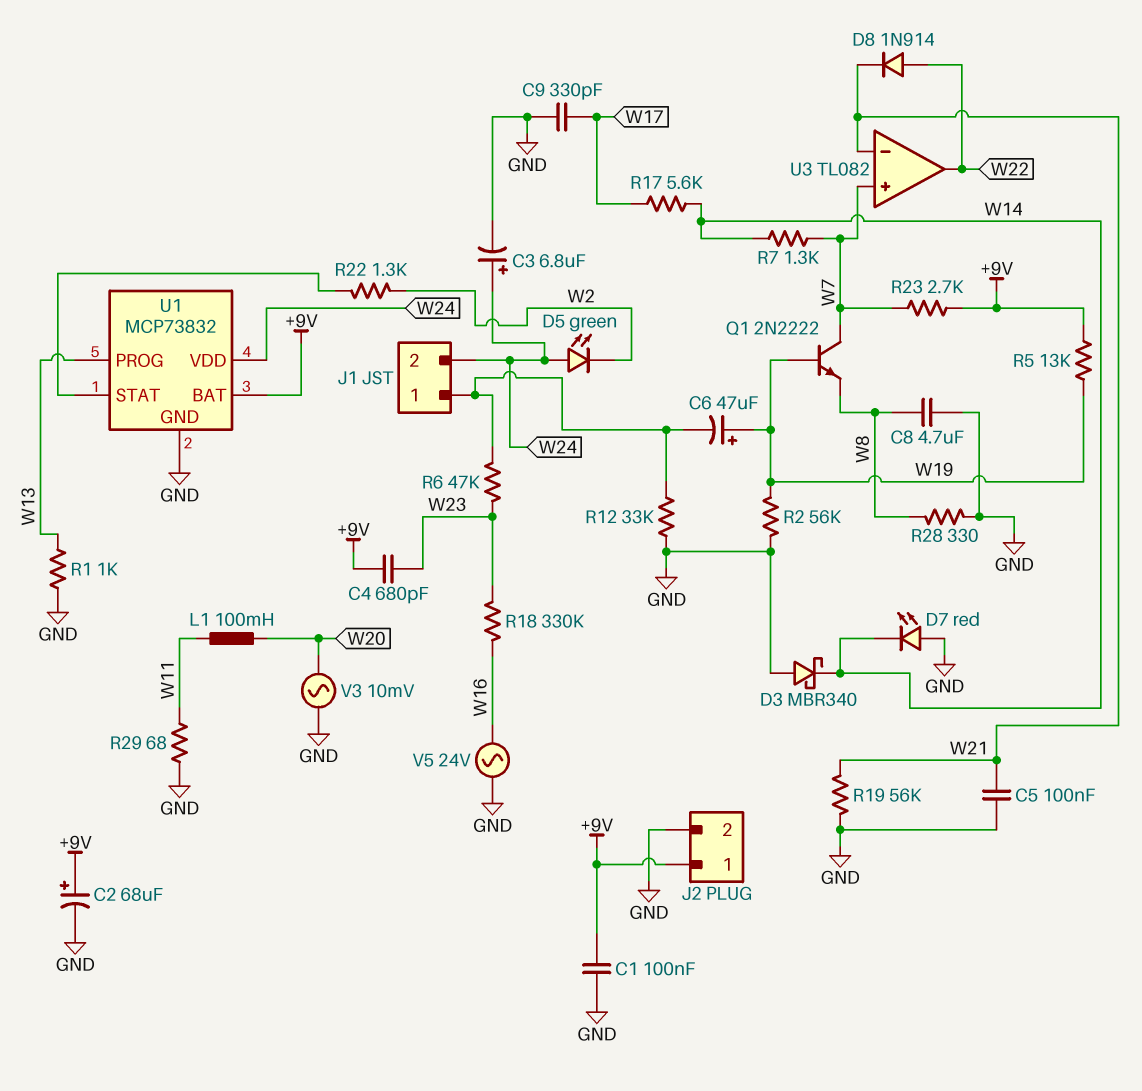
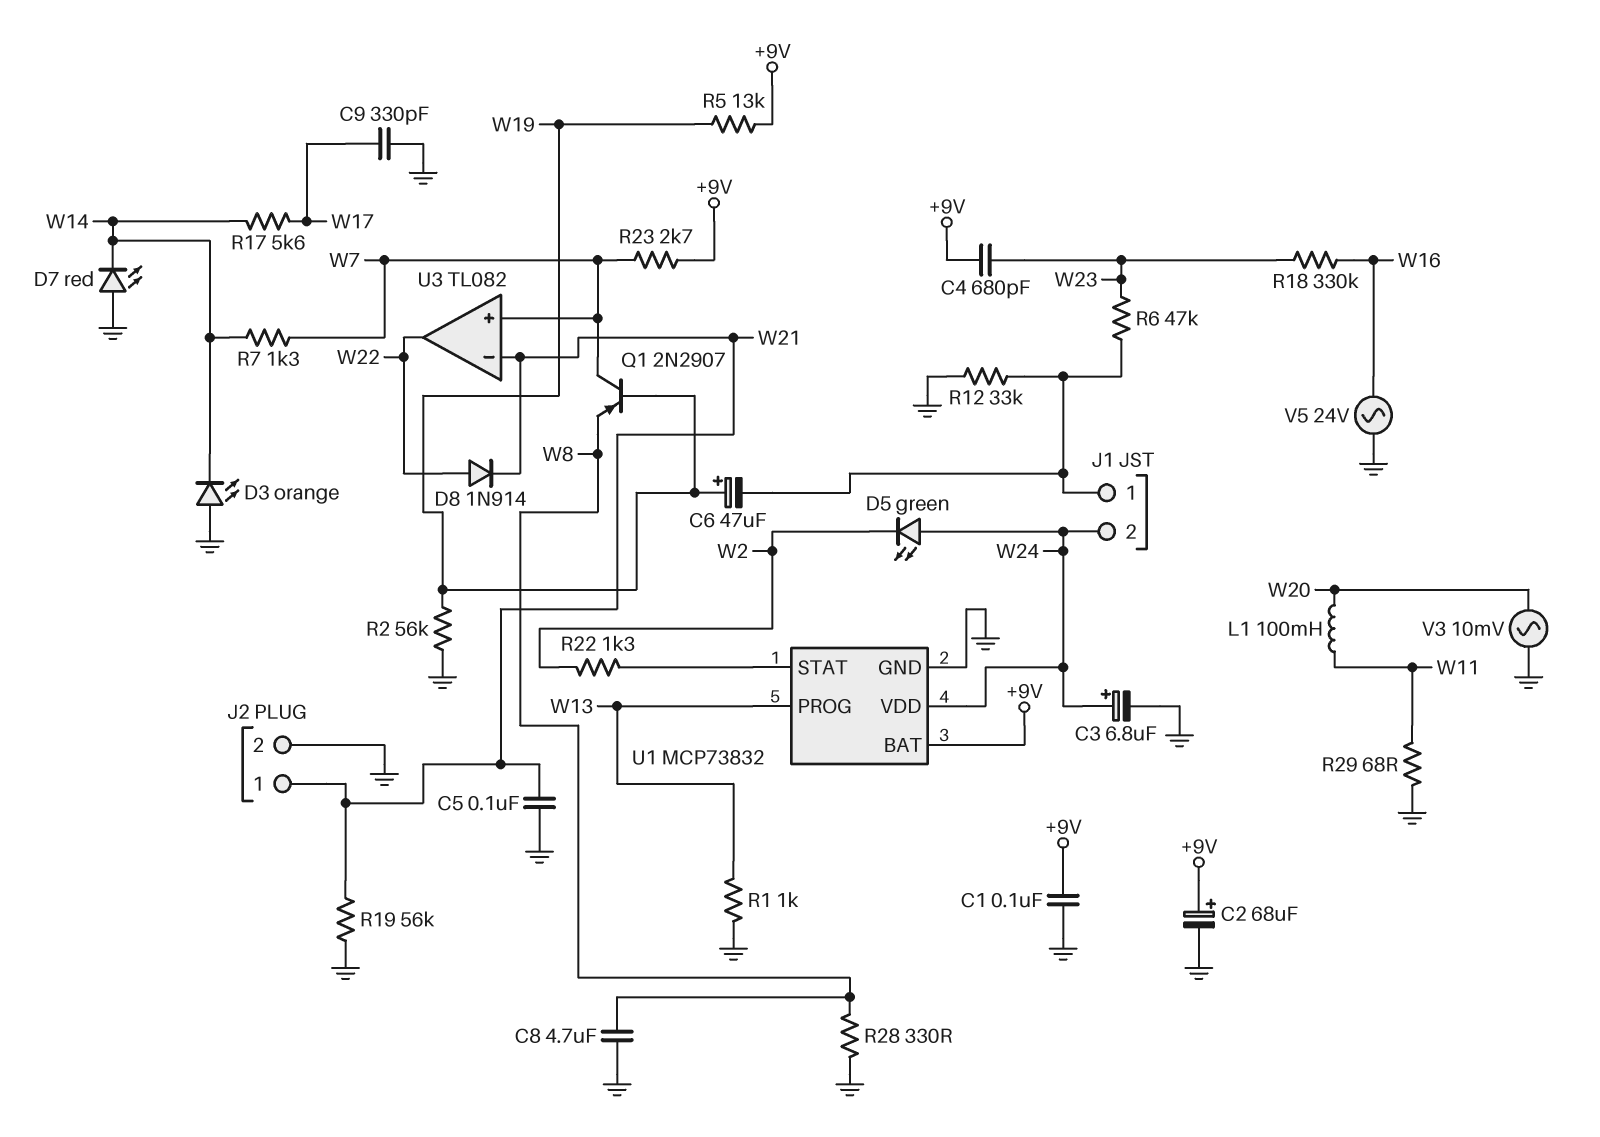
D3: schottky MBR340 (A GND, K W14) -> LED orange (A GND, K W14)
J2 pin 1: +9V -> W21
Q1: NPN 2N2222 (B W19, C W7, E W8) -> PNP 2N2907 (B W19, C W7, E W8)

